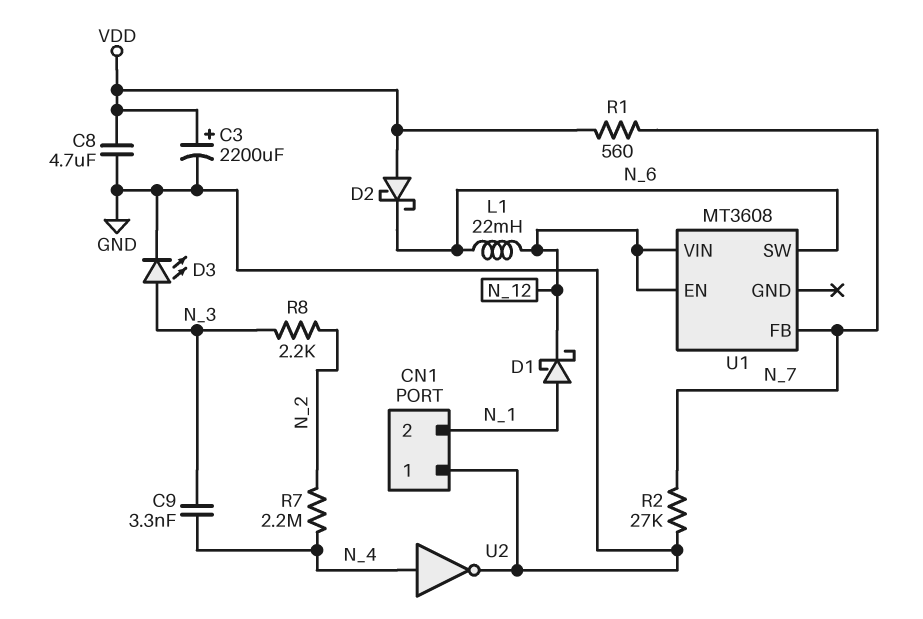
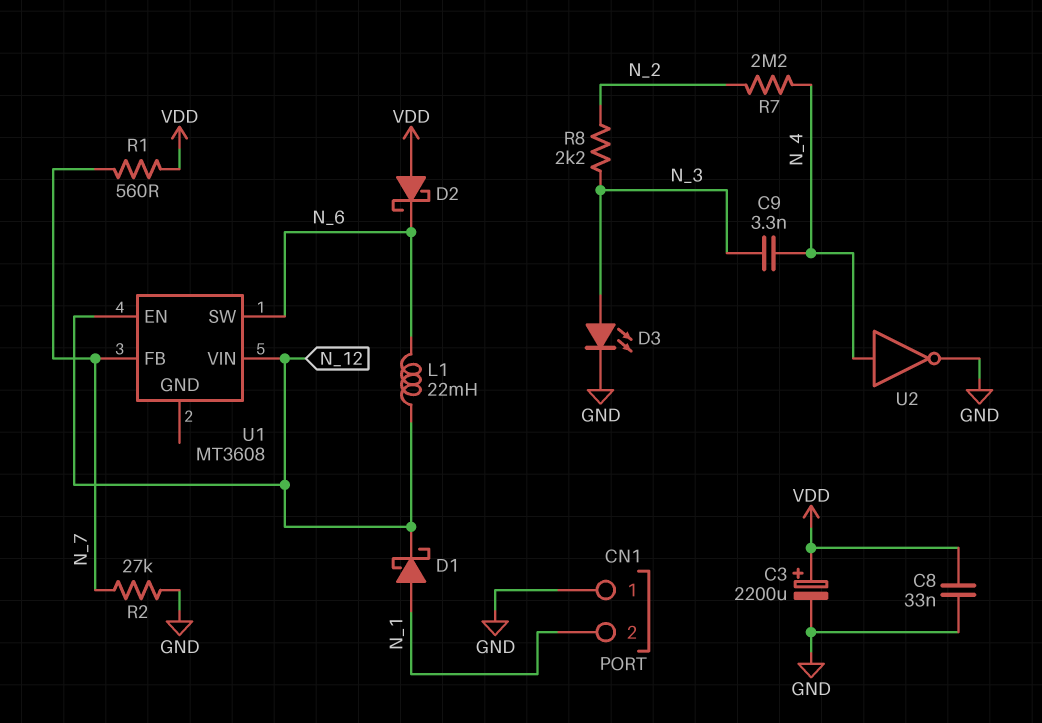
C8: 4.7uF (GND, VDD) -> 33nF (GND, VDD)

